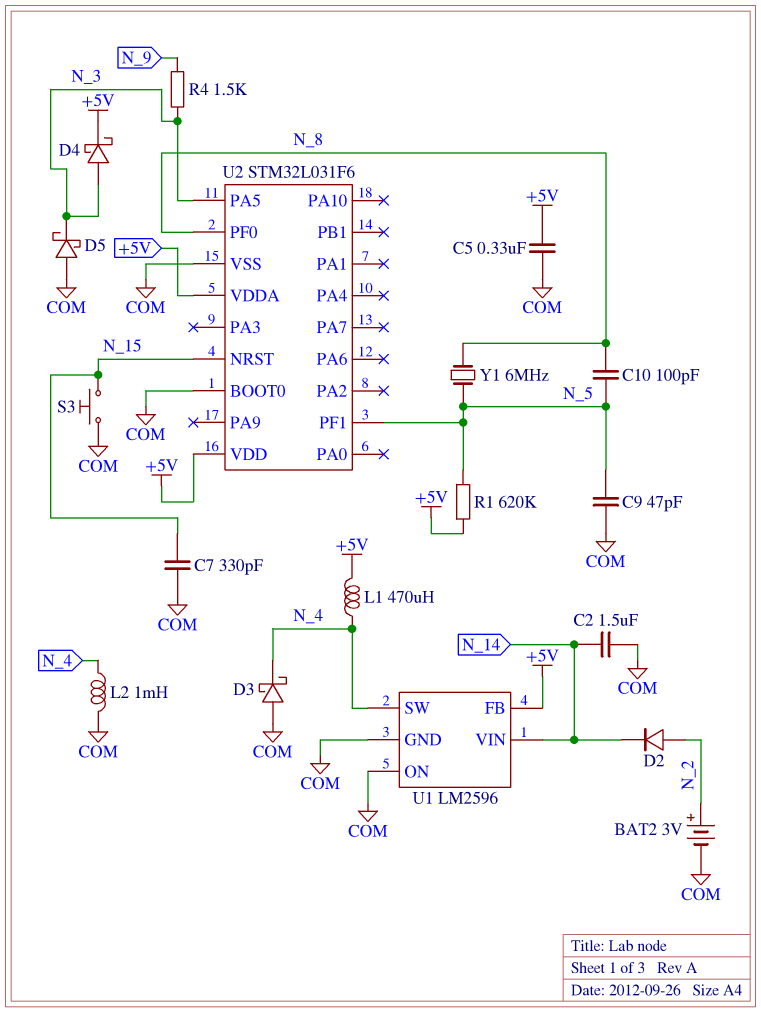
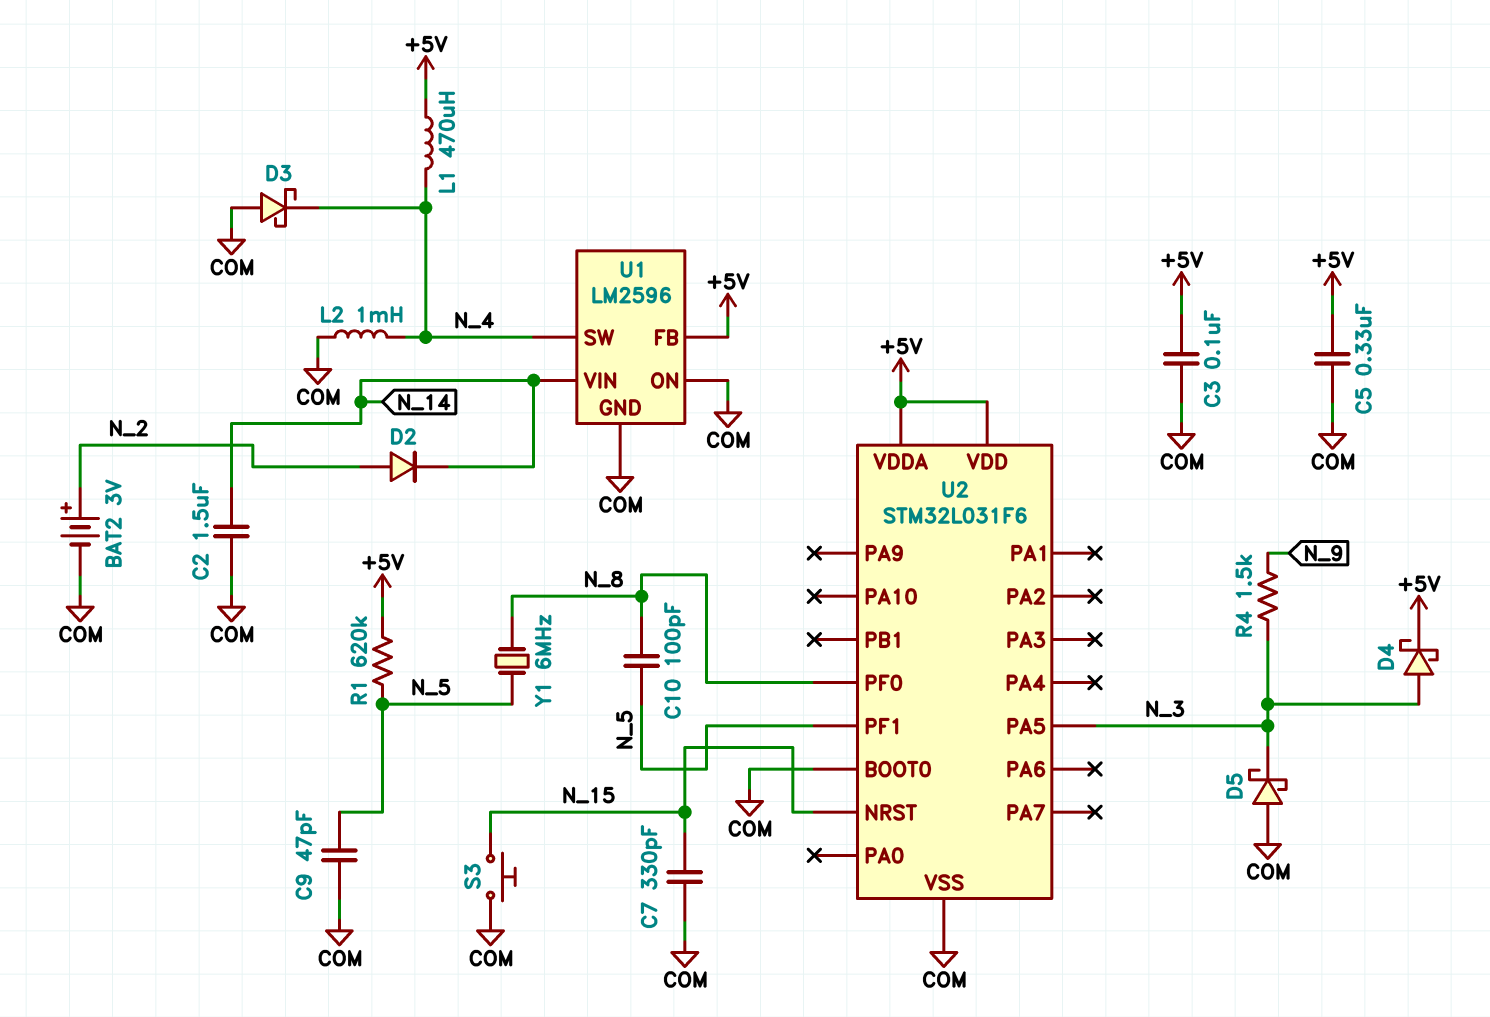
C3: none -> 100nF (+5V, COM)

